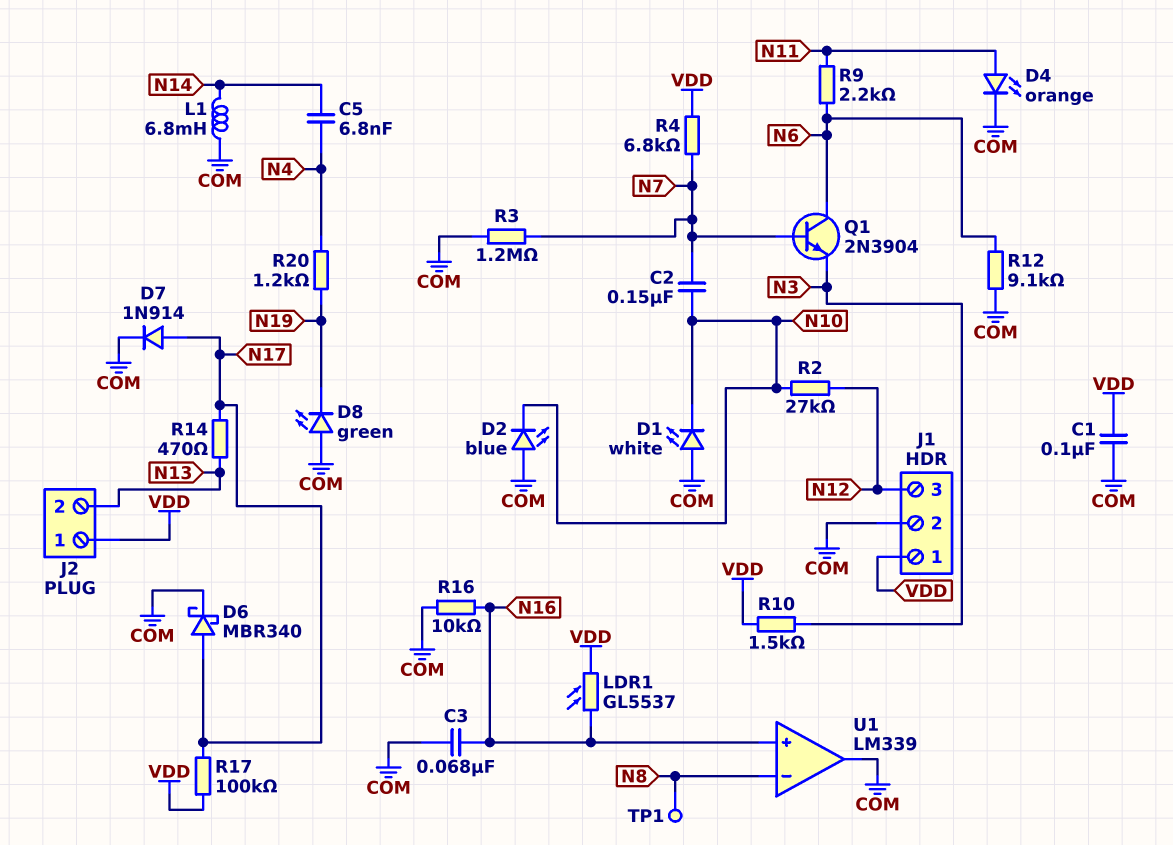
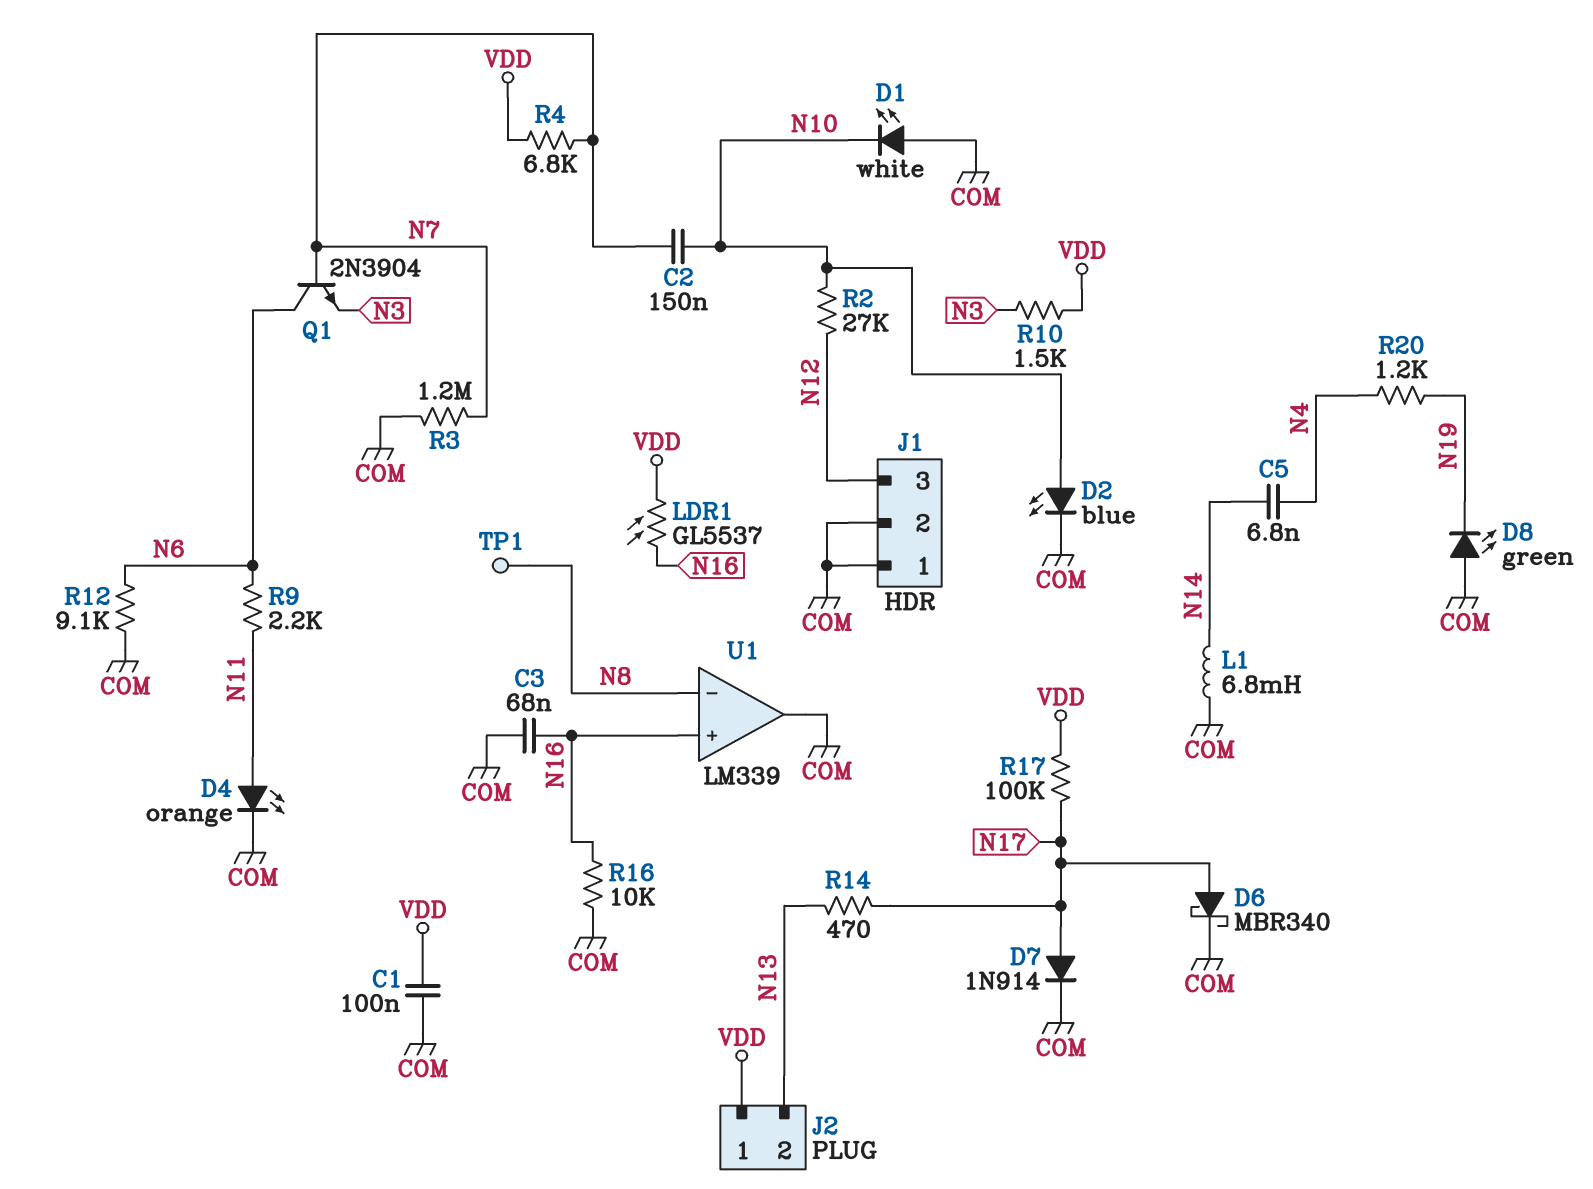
D2: LED blue (A COM, K N10) -> LED blue (A N10, K COM)
J1 pin 1: VDD -> COM

